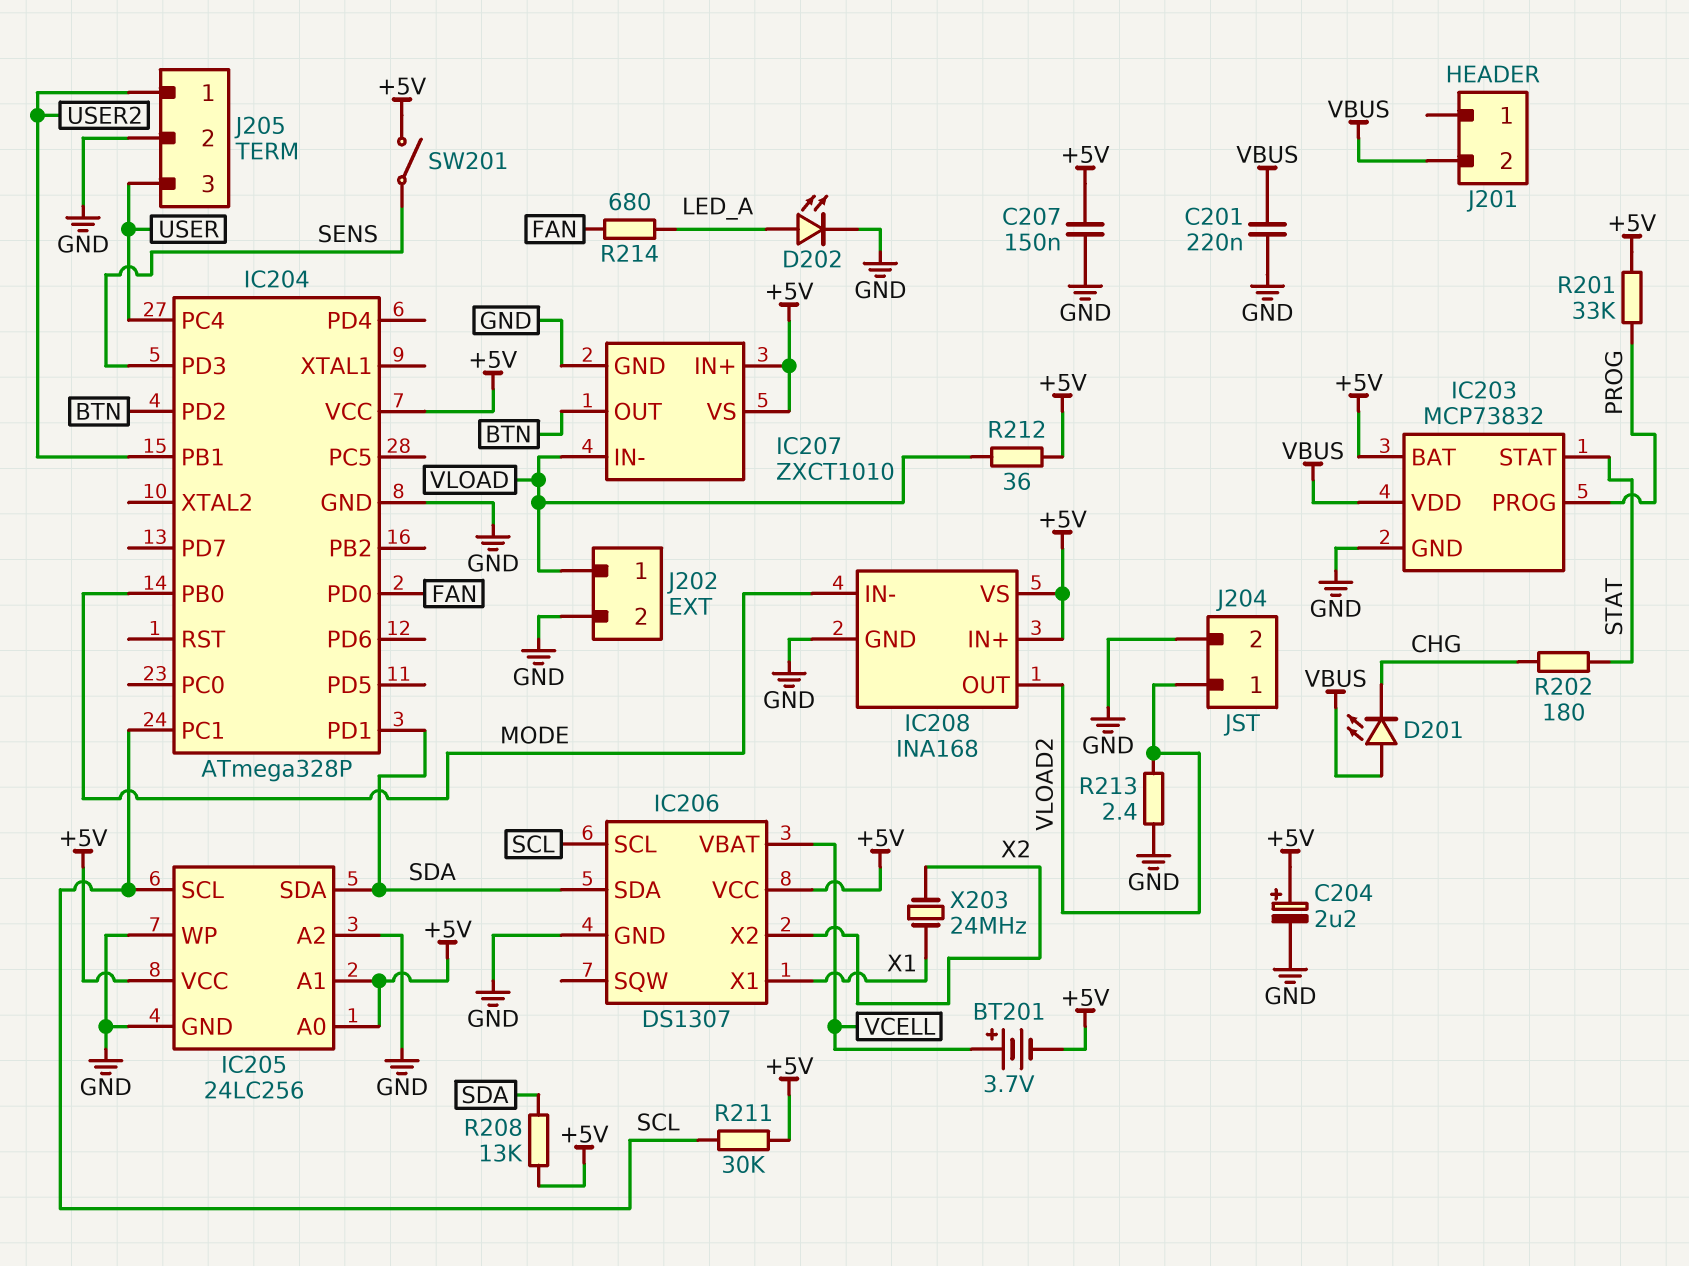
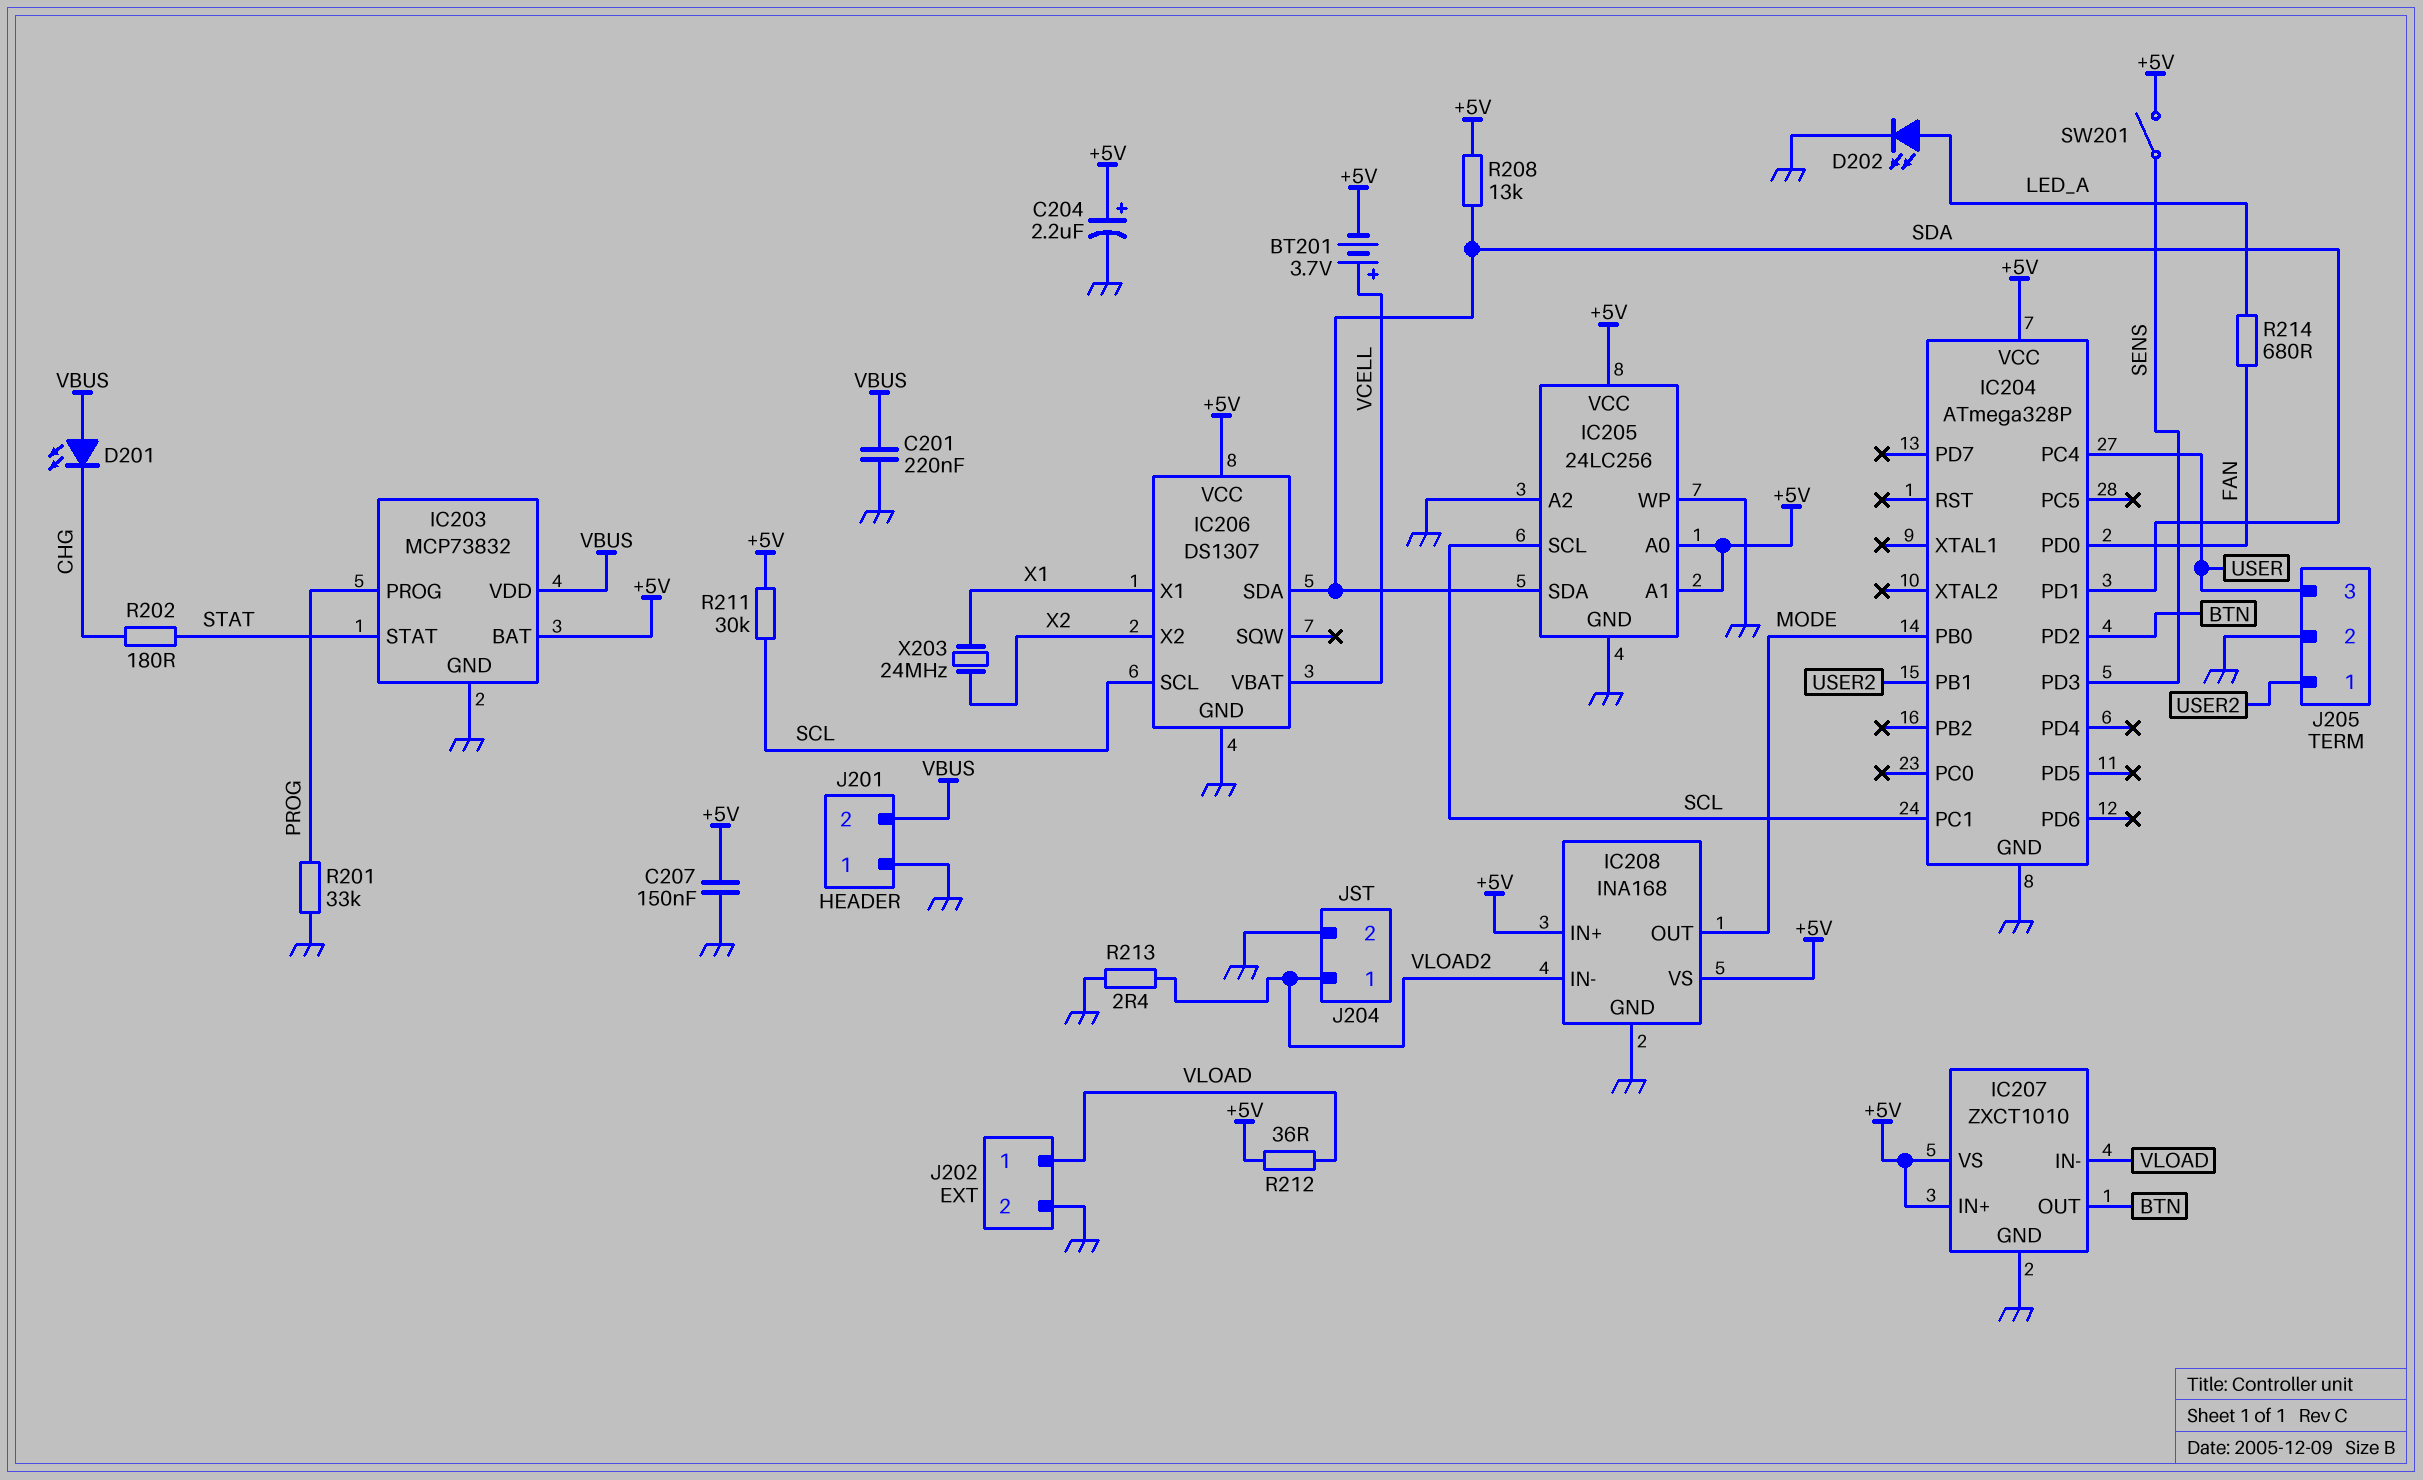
IC208 pin IN-: MODE -> VLOAD2
IC208 pin OUT: VLOAD2 -> MODE
J201 pin 1: none -> GND
R201: 33k (+5V, PROG) -> 33k (GND, PROG)

